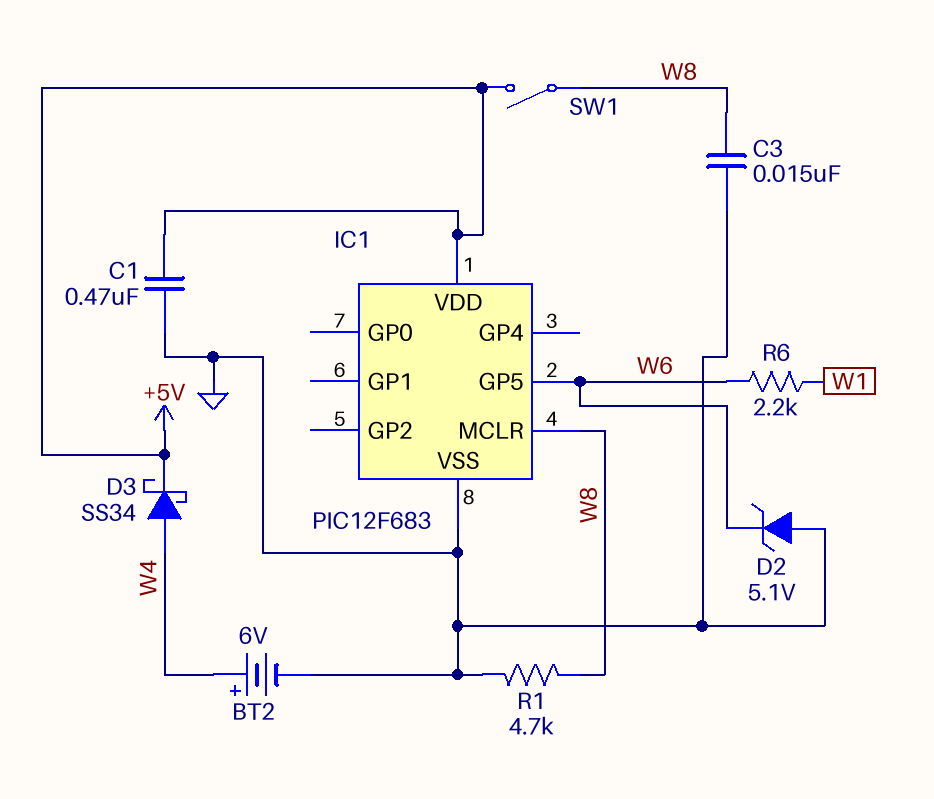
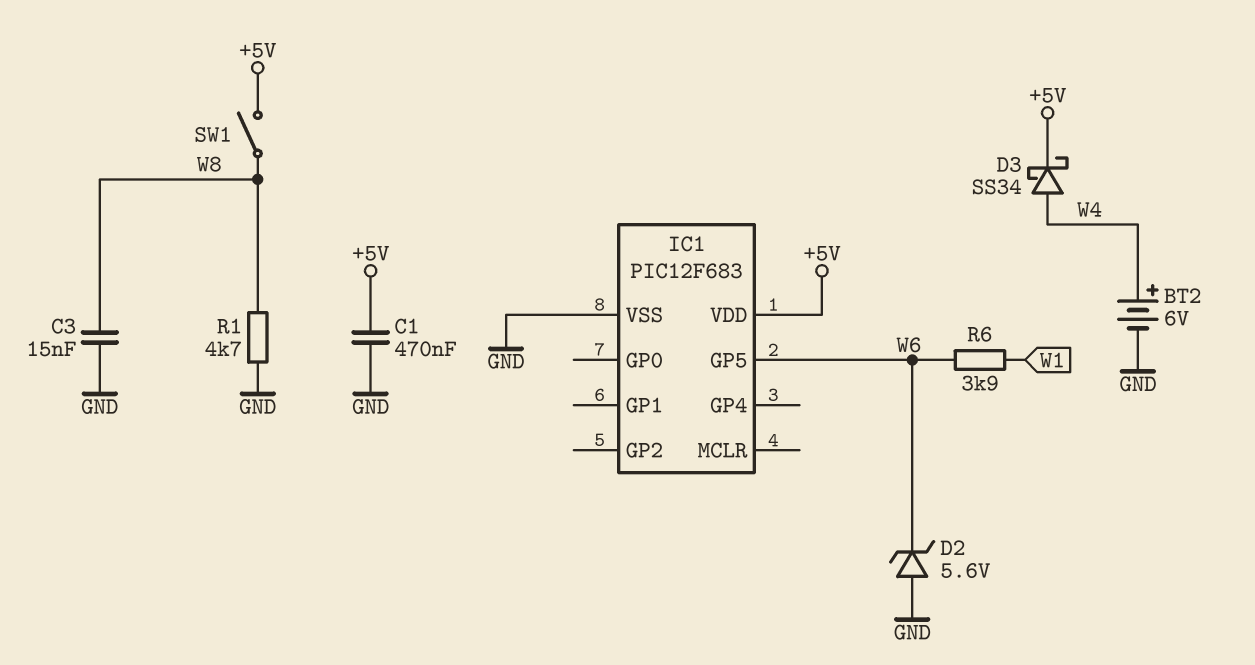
D2: zener 5.1V (A GND, K W6) -> zener 5.6V (A GND, K W6)
IC1 pin MCLR: W8 -> none
R6: 2.2k (W1, W6) -> 3.9k (W1, W6)

